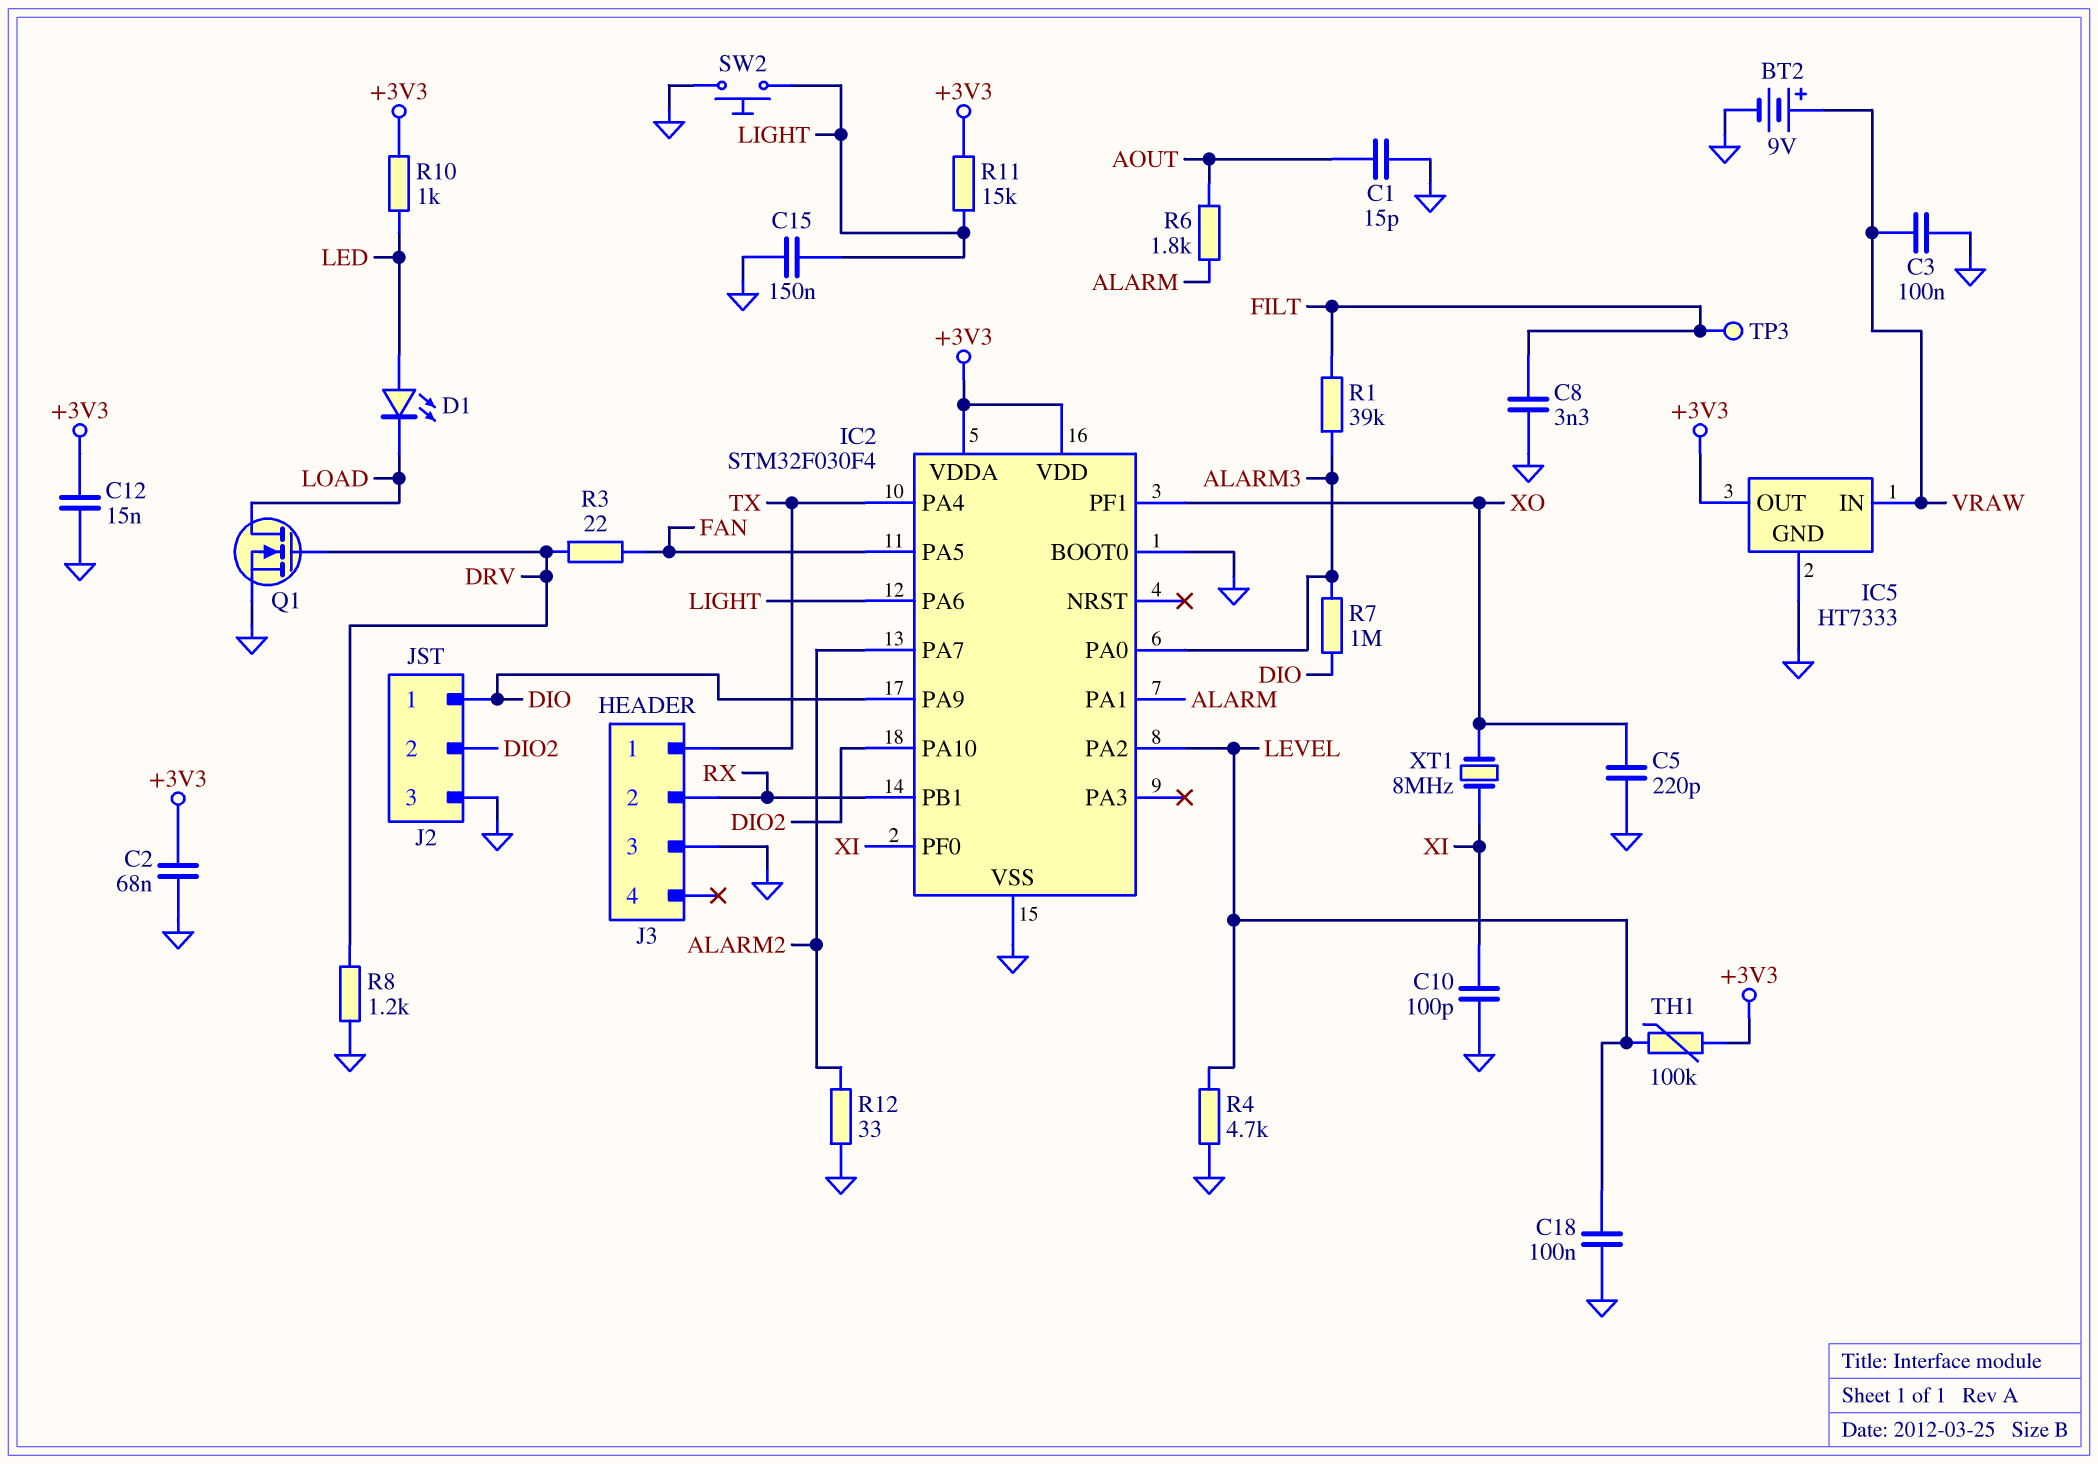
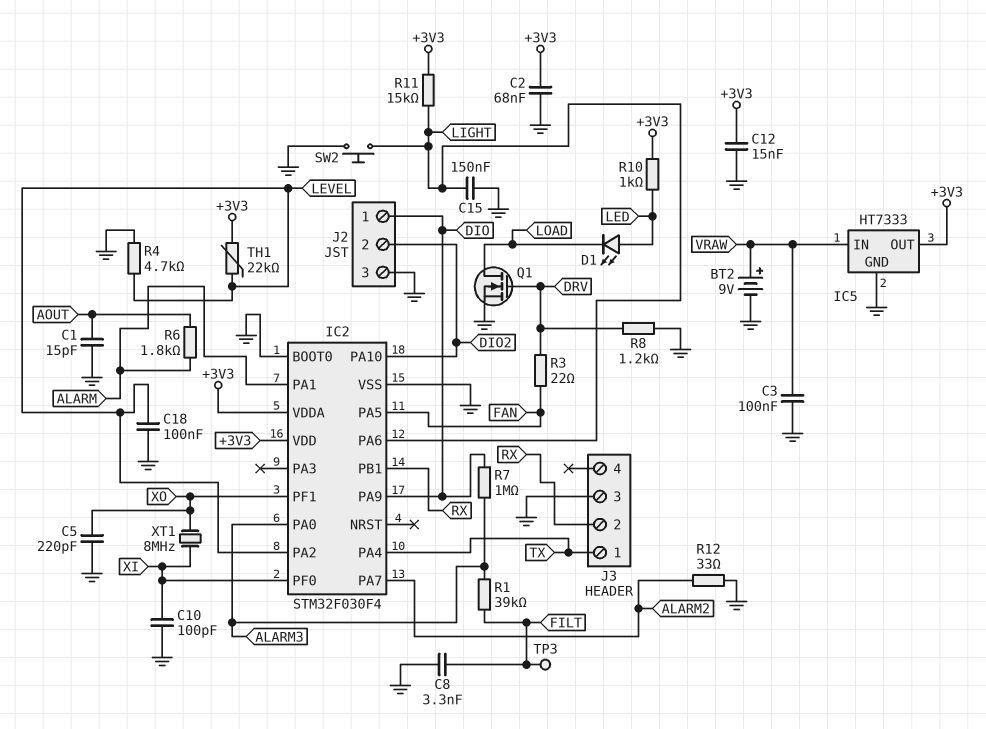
TH1: 100k (+3V3, LEVEL) -> 22k (+3V3, LEVEL)

